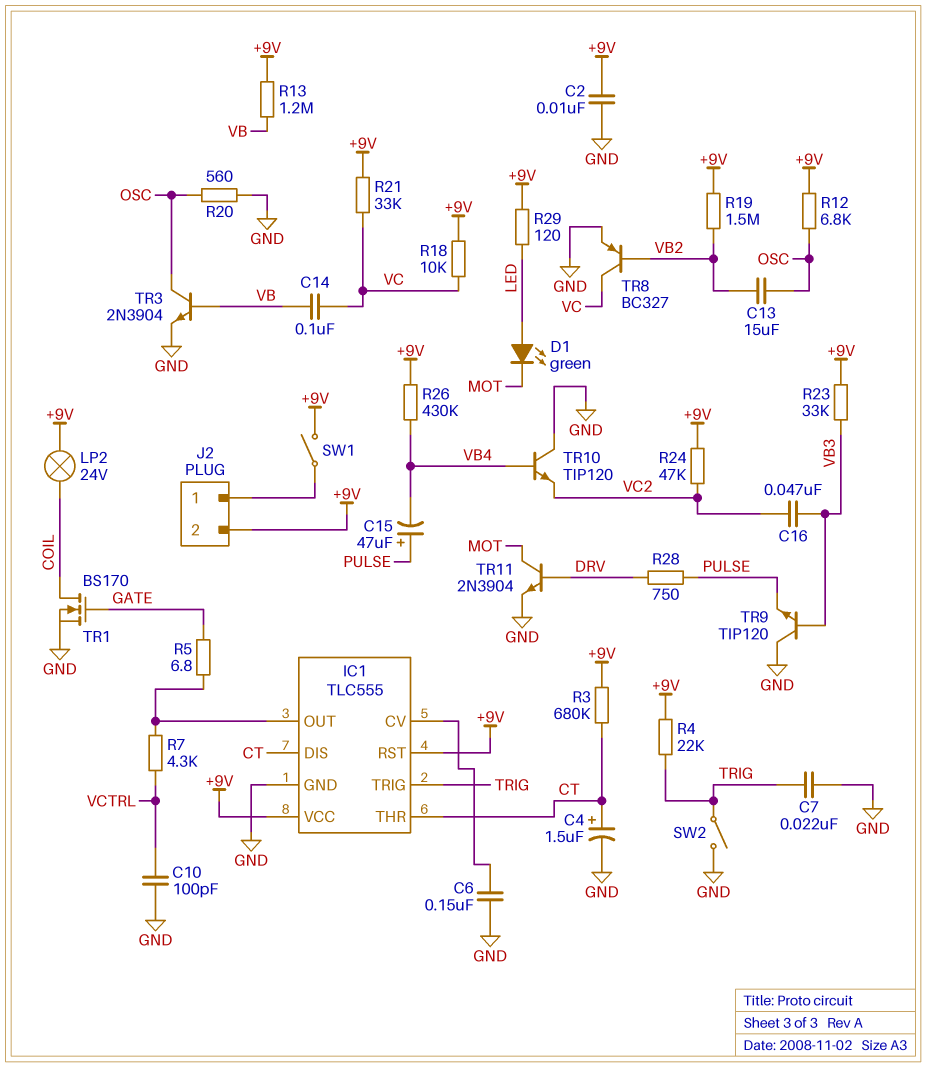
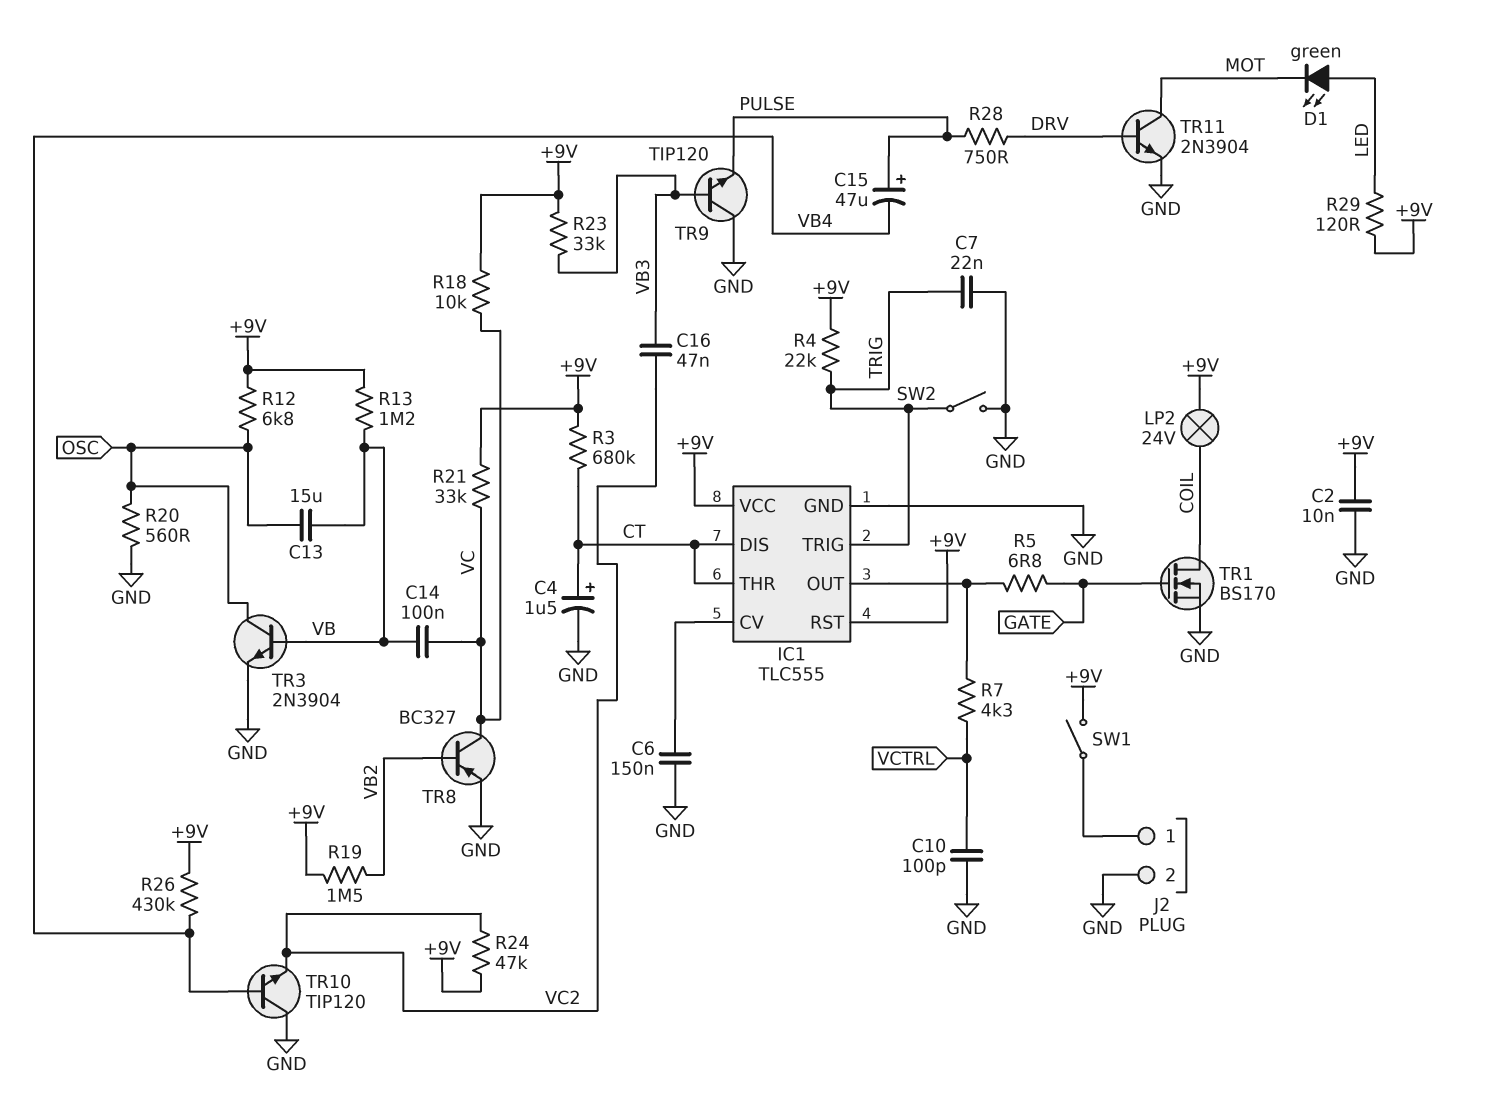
C13: 15uF (OSC, VB2) -> 15uF (OSC, VB)
J2 pin 2: +9V -> GND

